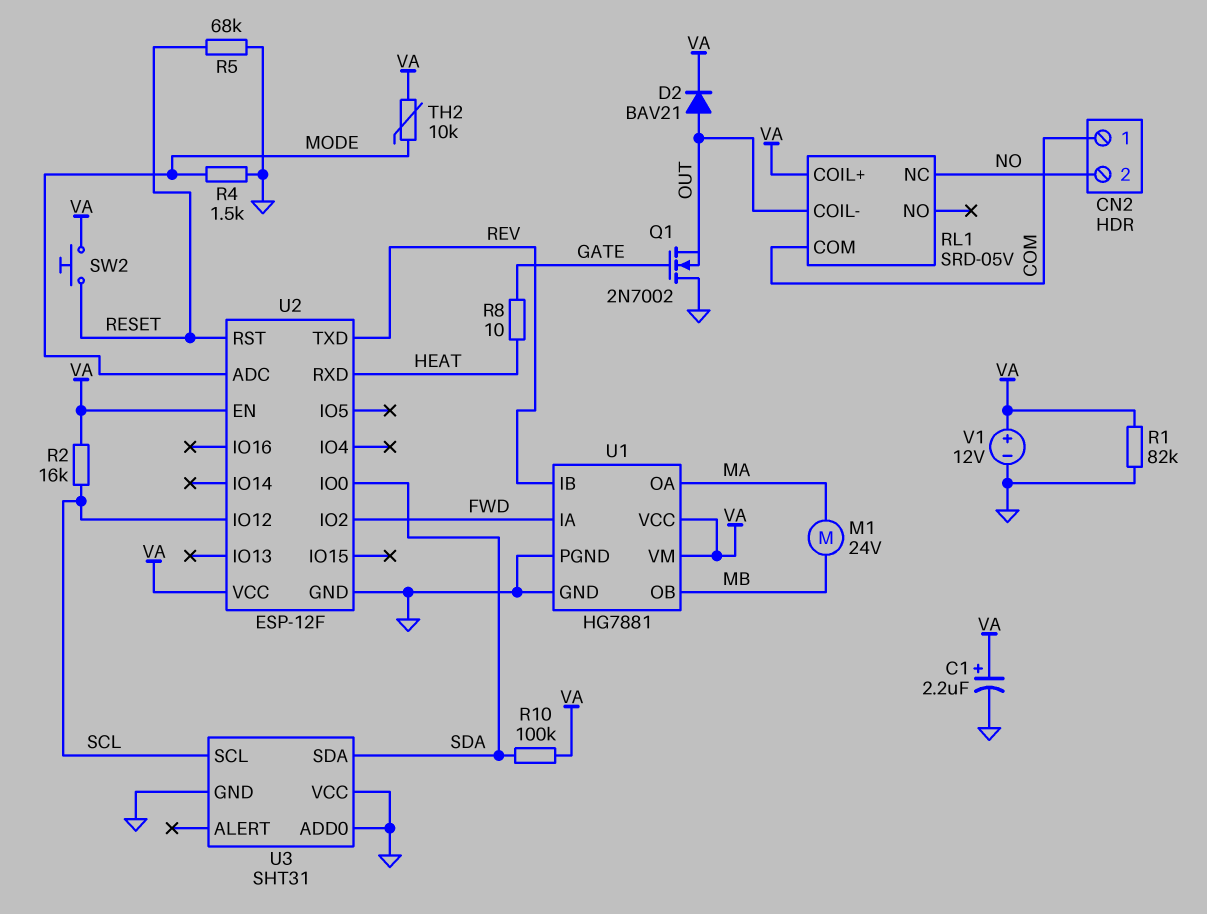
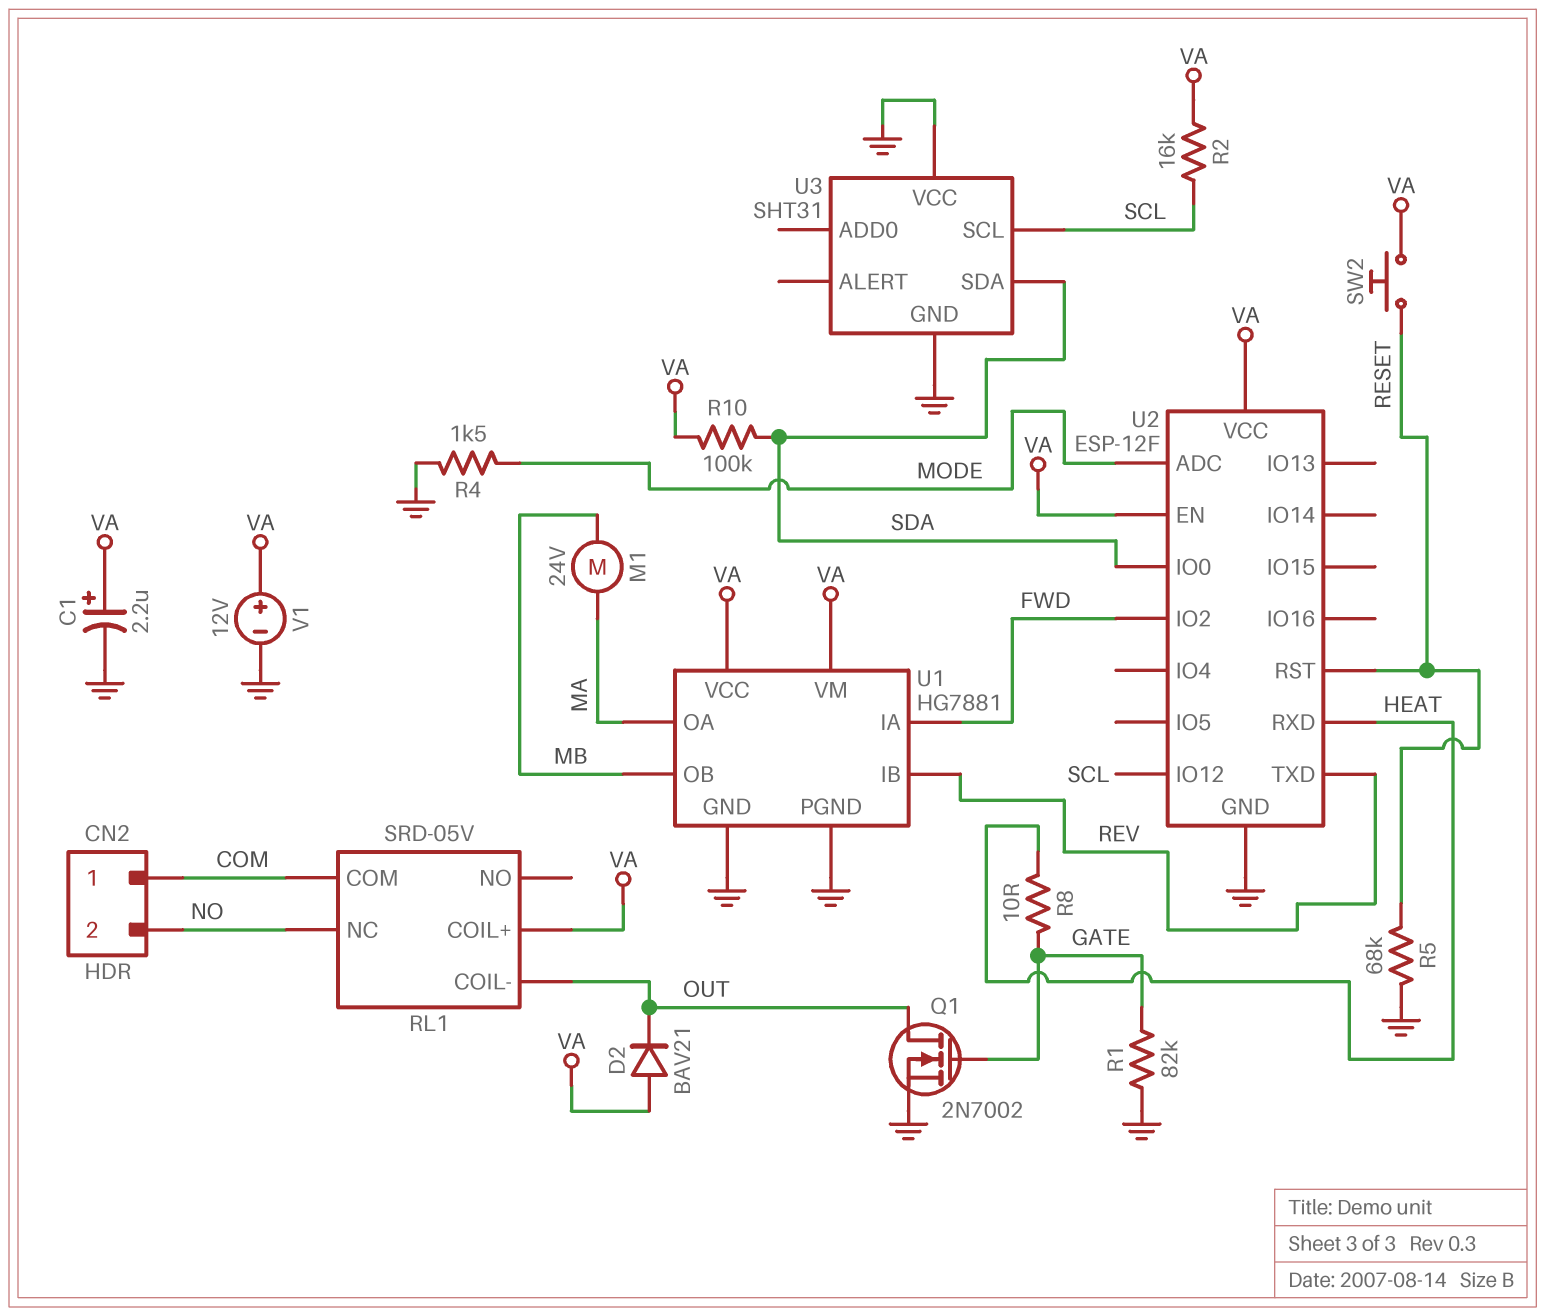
D2: diode BAV21 (A OUT, K VA) -> diode BAV21 (A VA, K OUT)
Q1: NMOS 2N7002 (G GATE, D GND, S OUT) -> NMOS 2N7002 (G GATE, D OUT, S GND)
R1: 82k (GND, VA) -> 82k (GATE, GND)
TH2: 10k (MODE, VA) -> none
U3 pin ADD0: GND -> none

